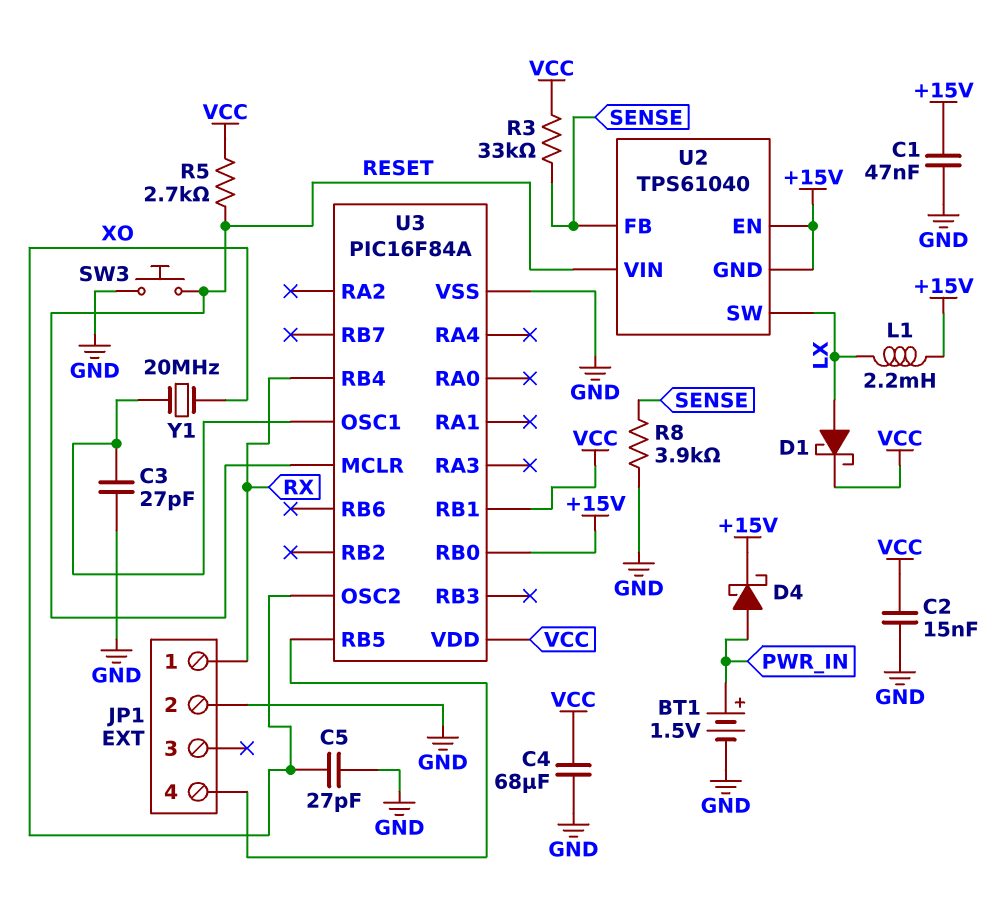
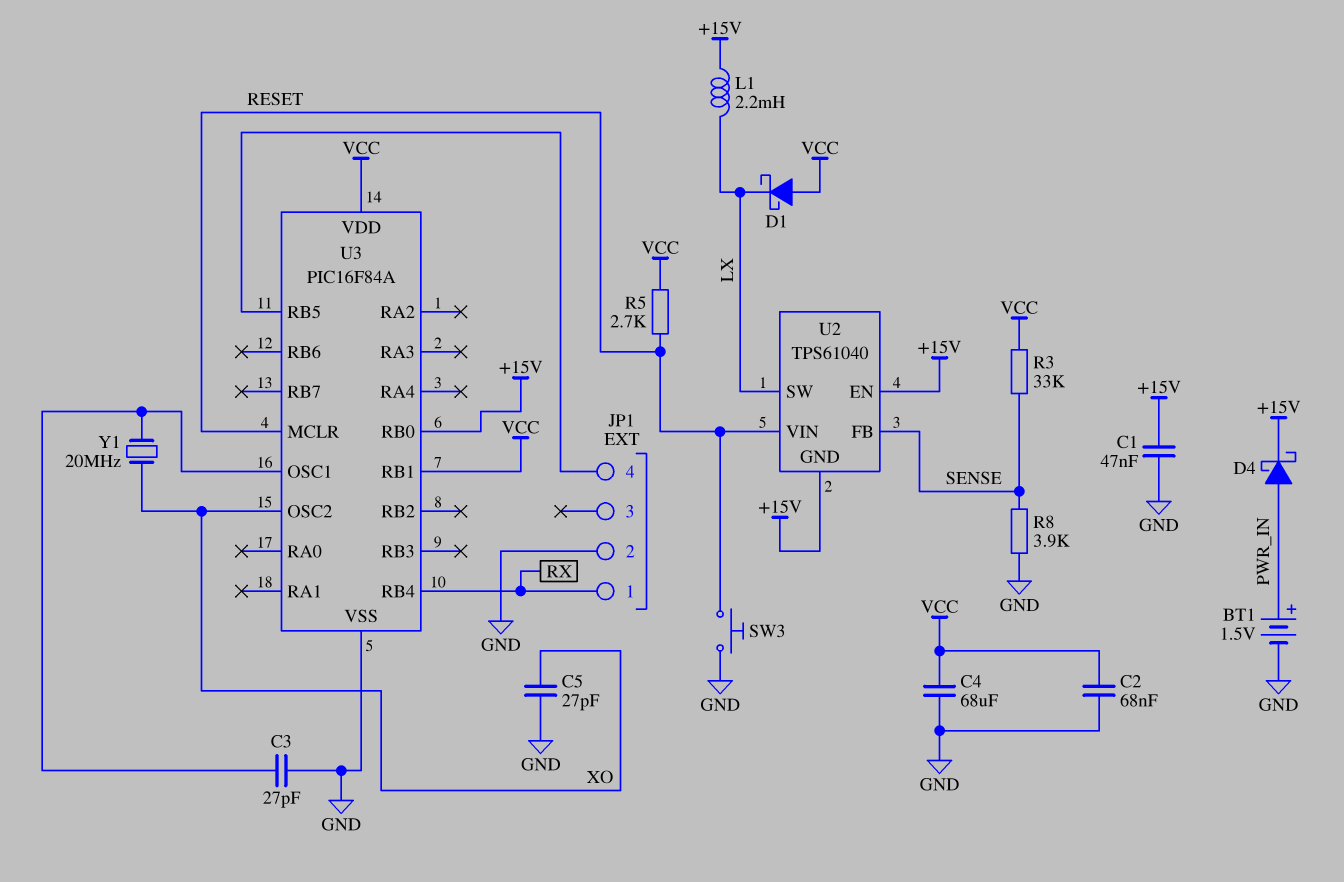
C2: 15nF (GND, VCC) -> 68nF (GND, VCC)
D1: schottky (A LX, K VCC) -> schottky (A VCC, K LX)

